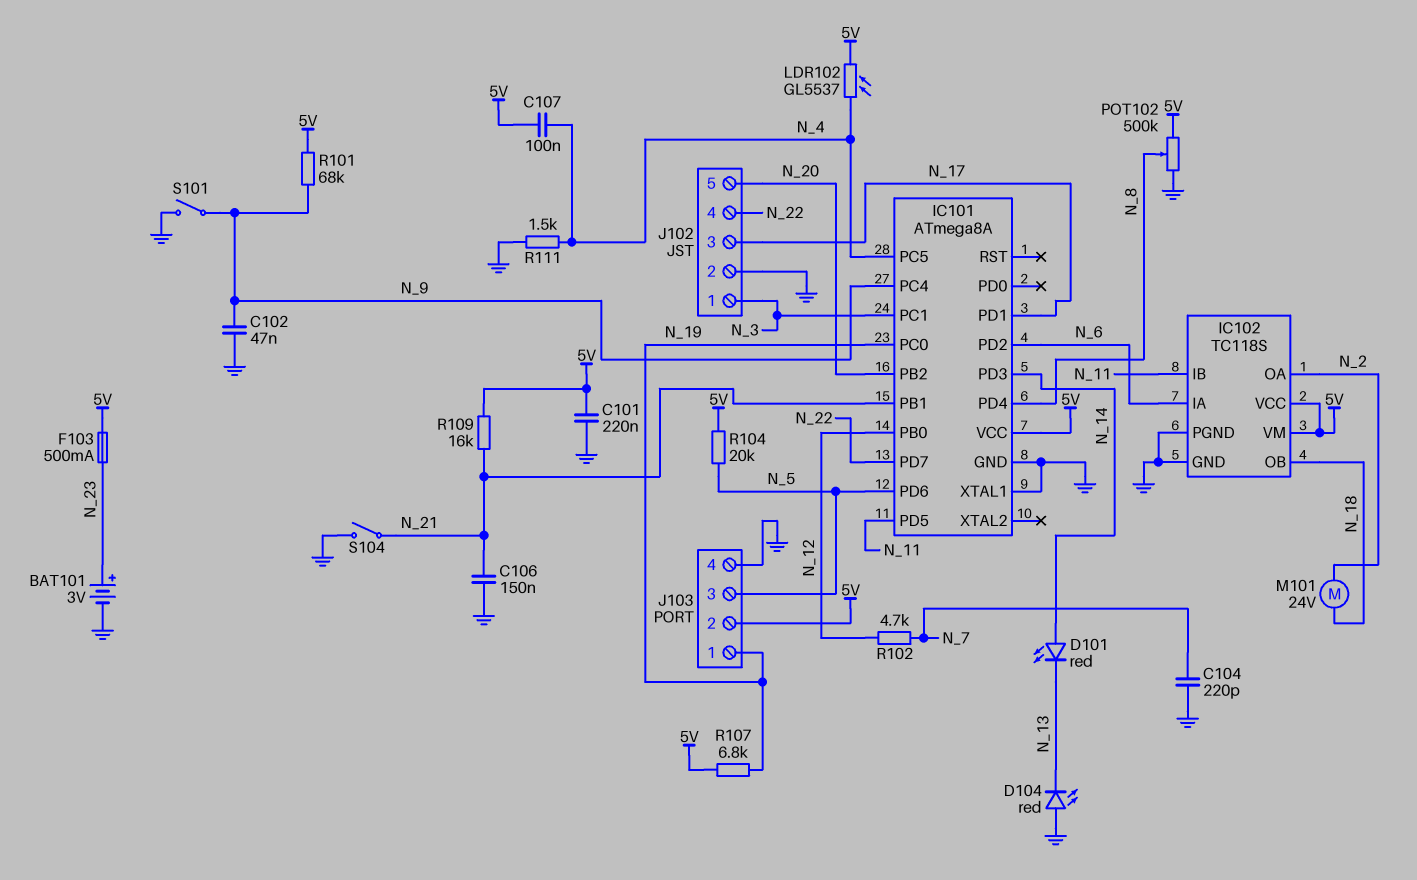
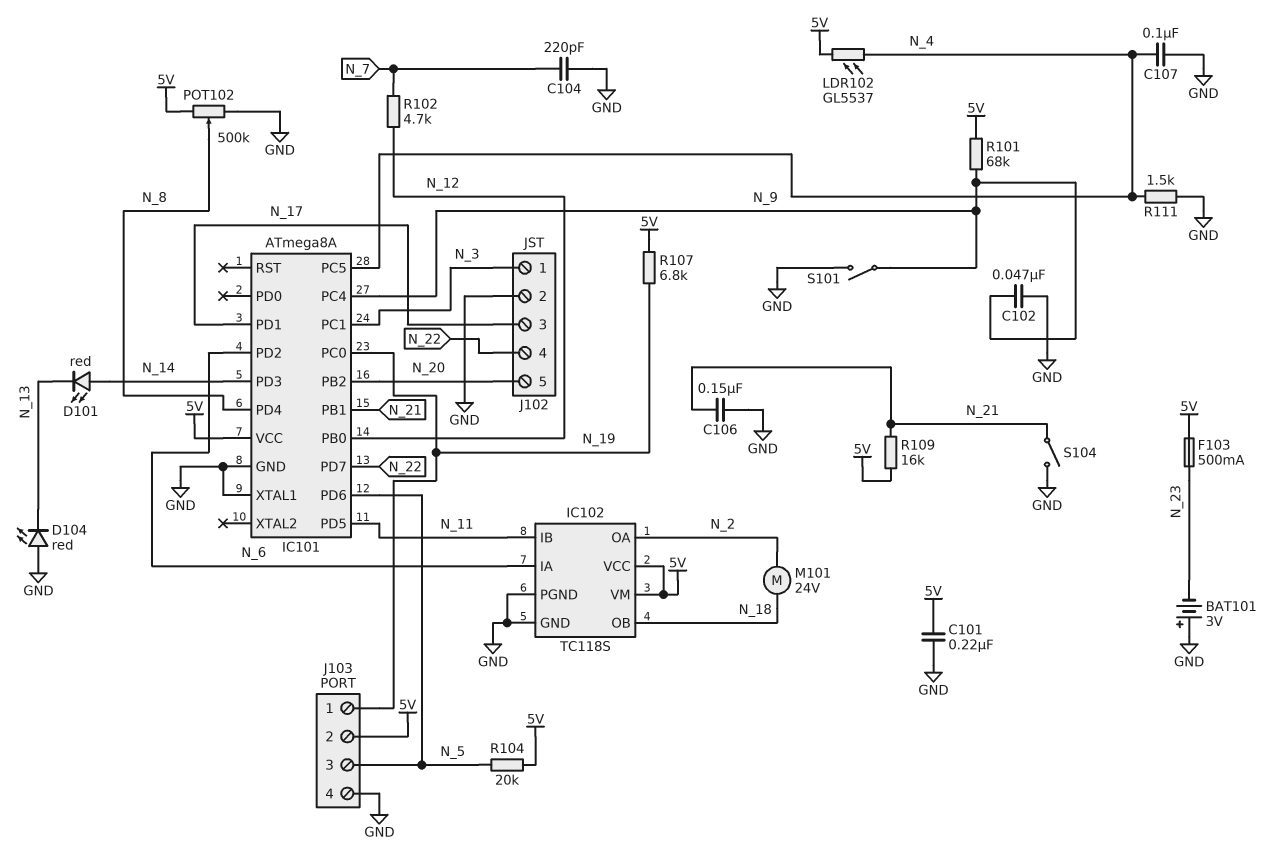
BAT101: 3V (plus N_23, minus GND) -> 3V (plus GND, minus N_23)
C107: 100nF (5V, N_4) -> 100nF (GND, N_4)

